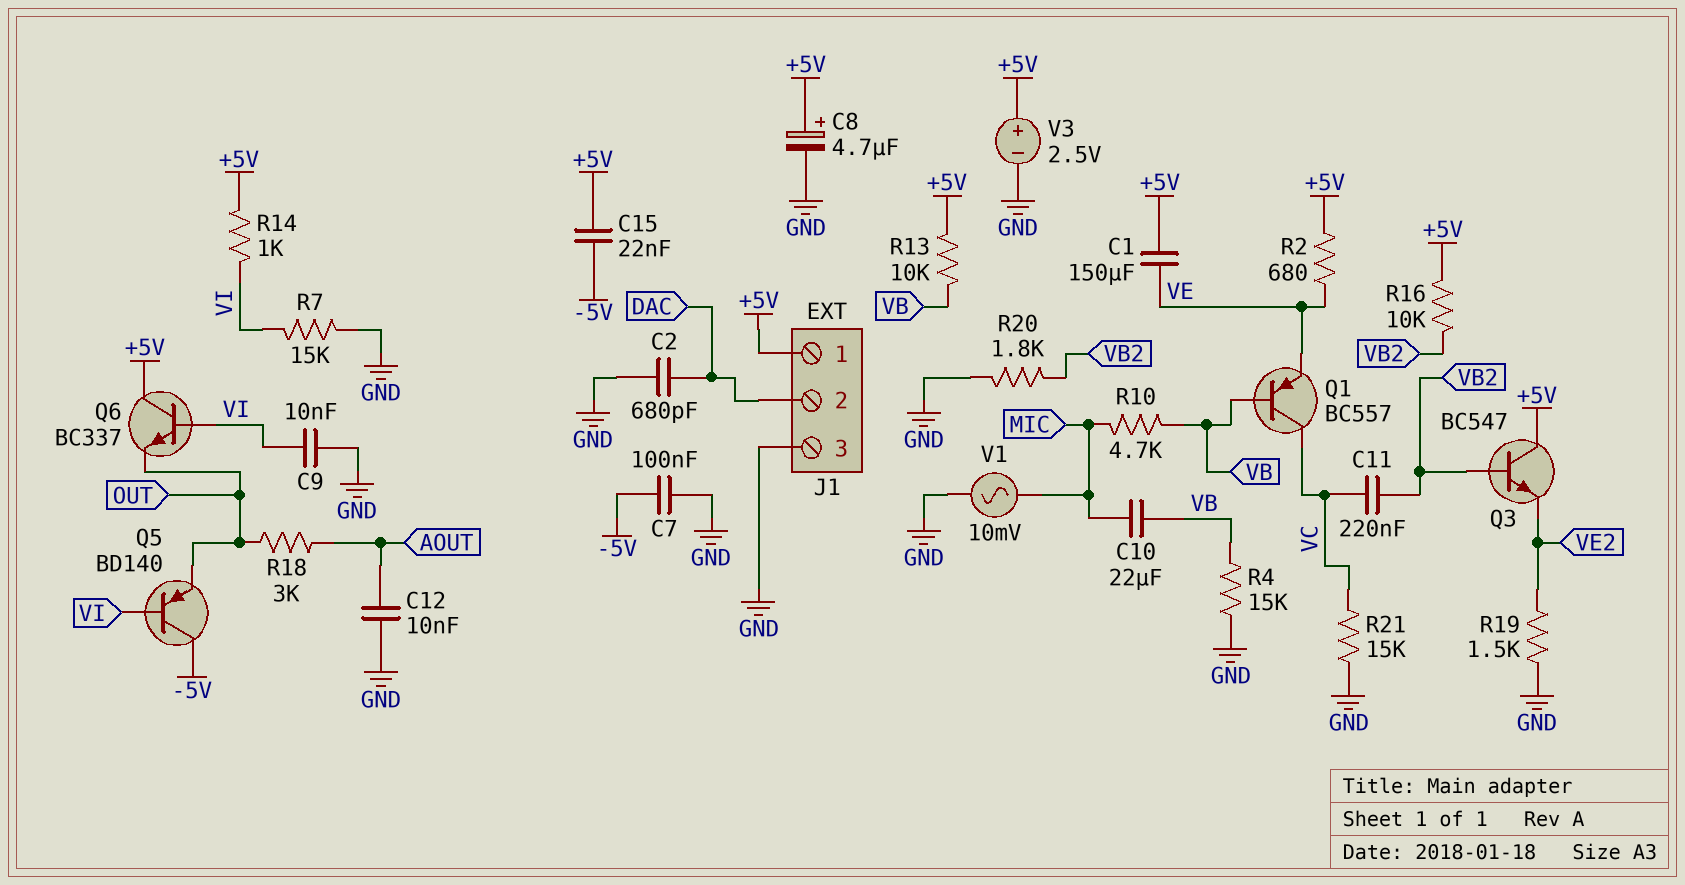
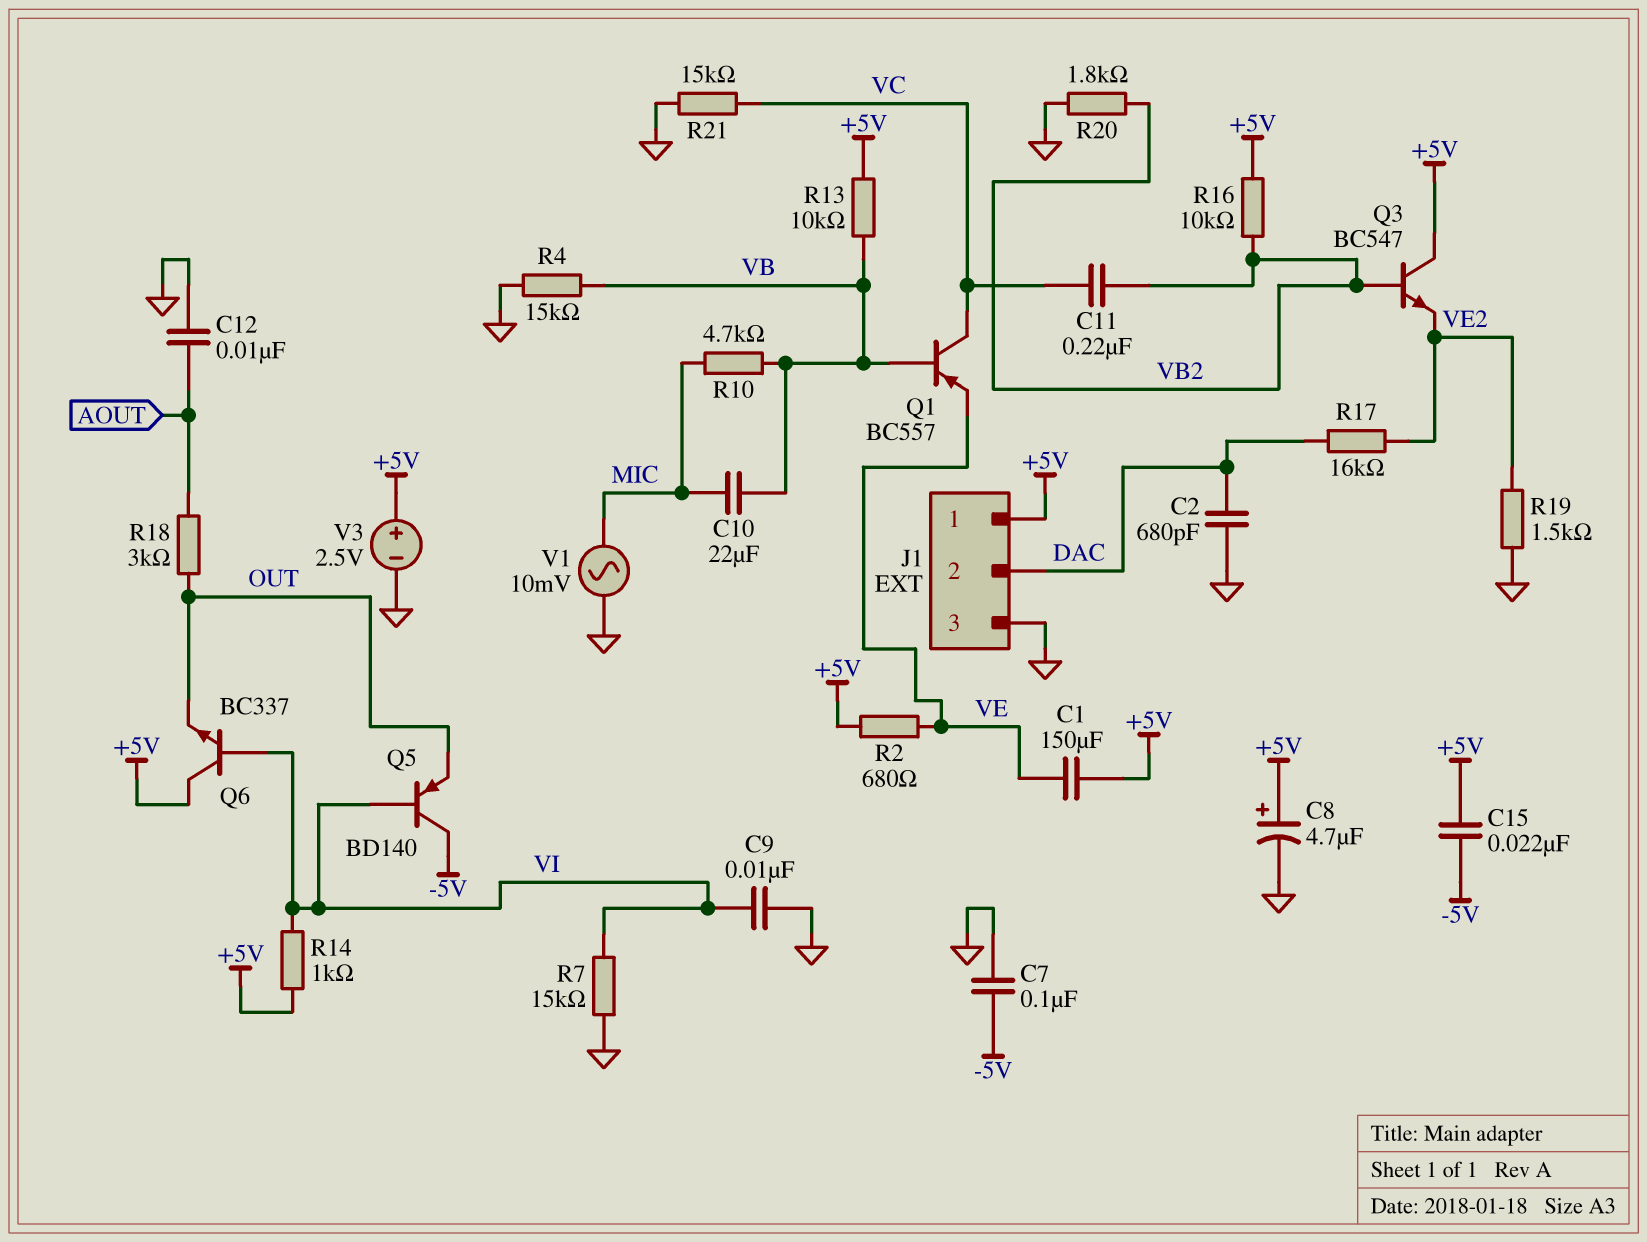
R17: none -> 16k (DAC, VE2)

